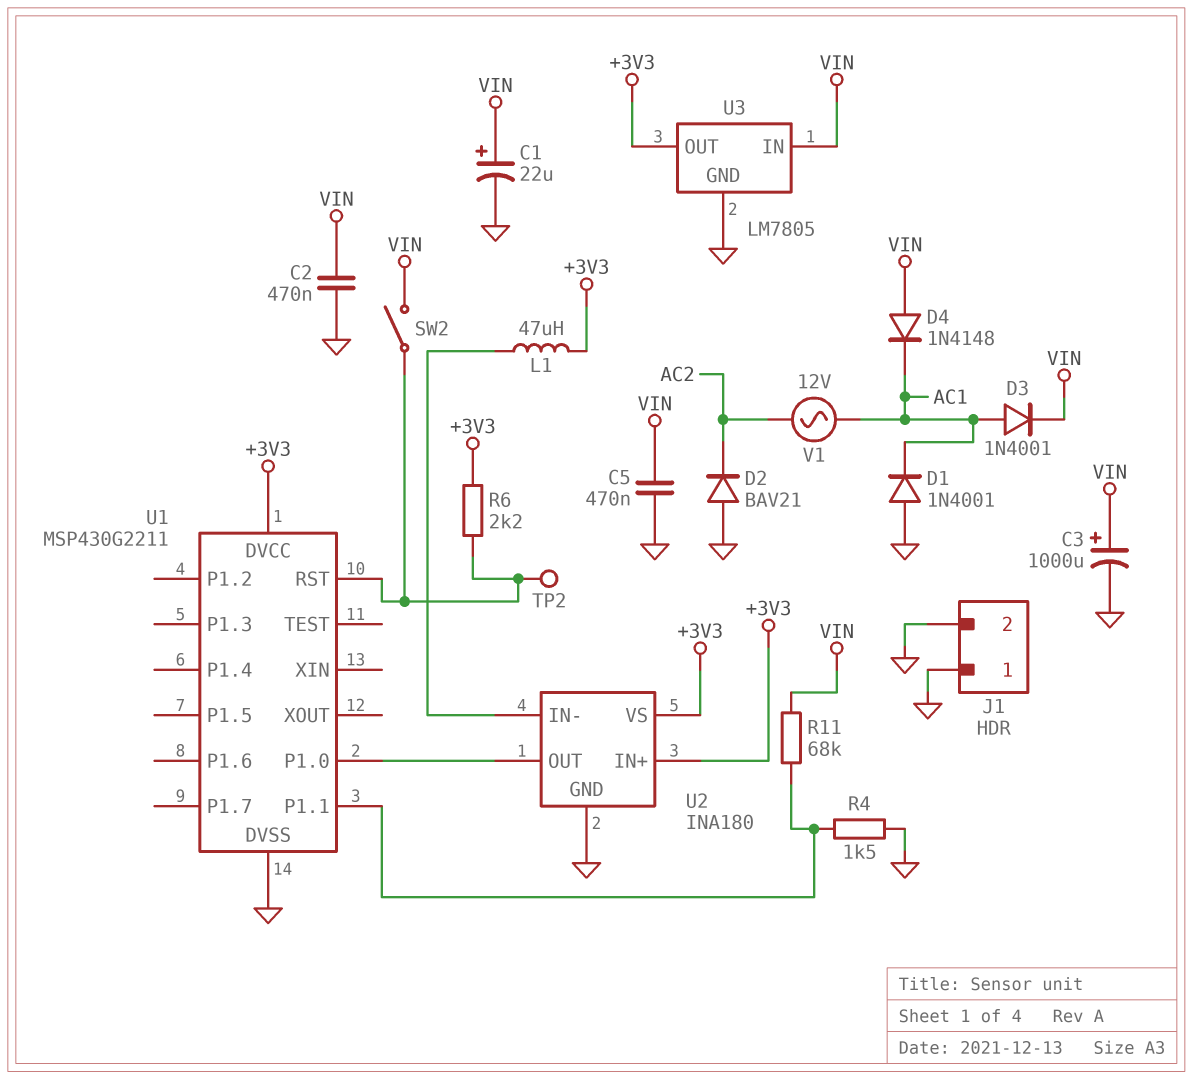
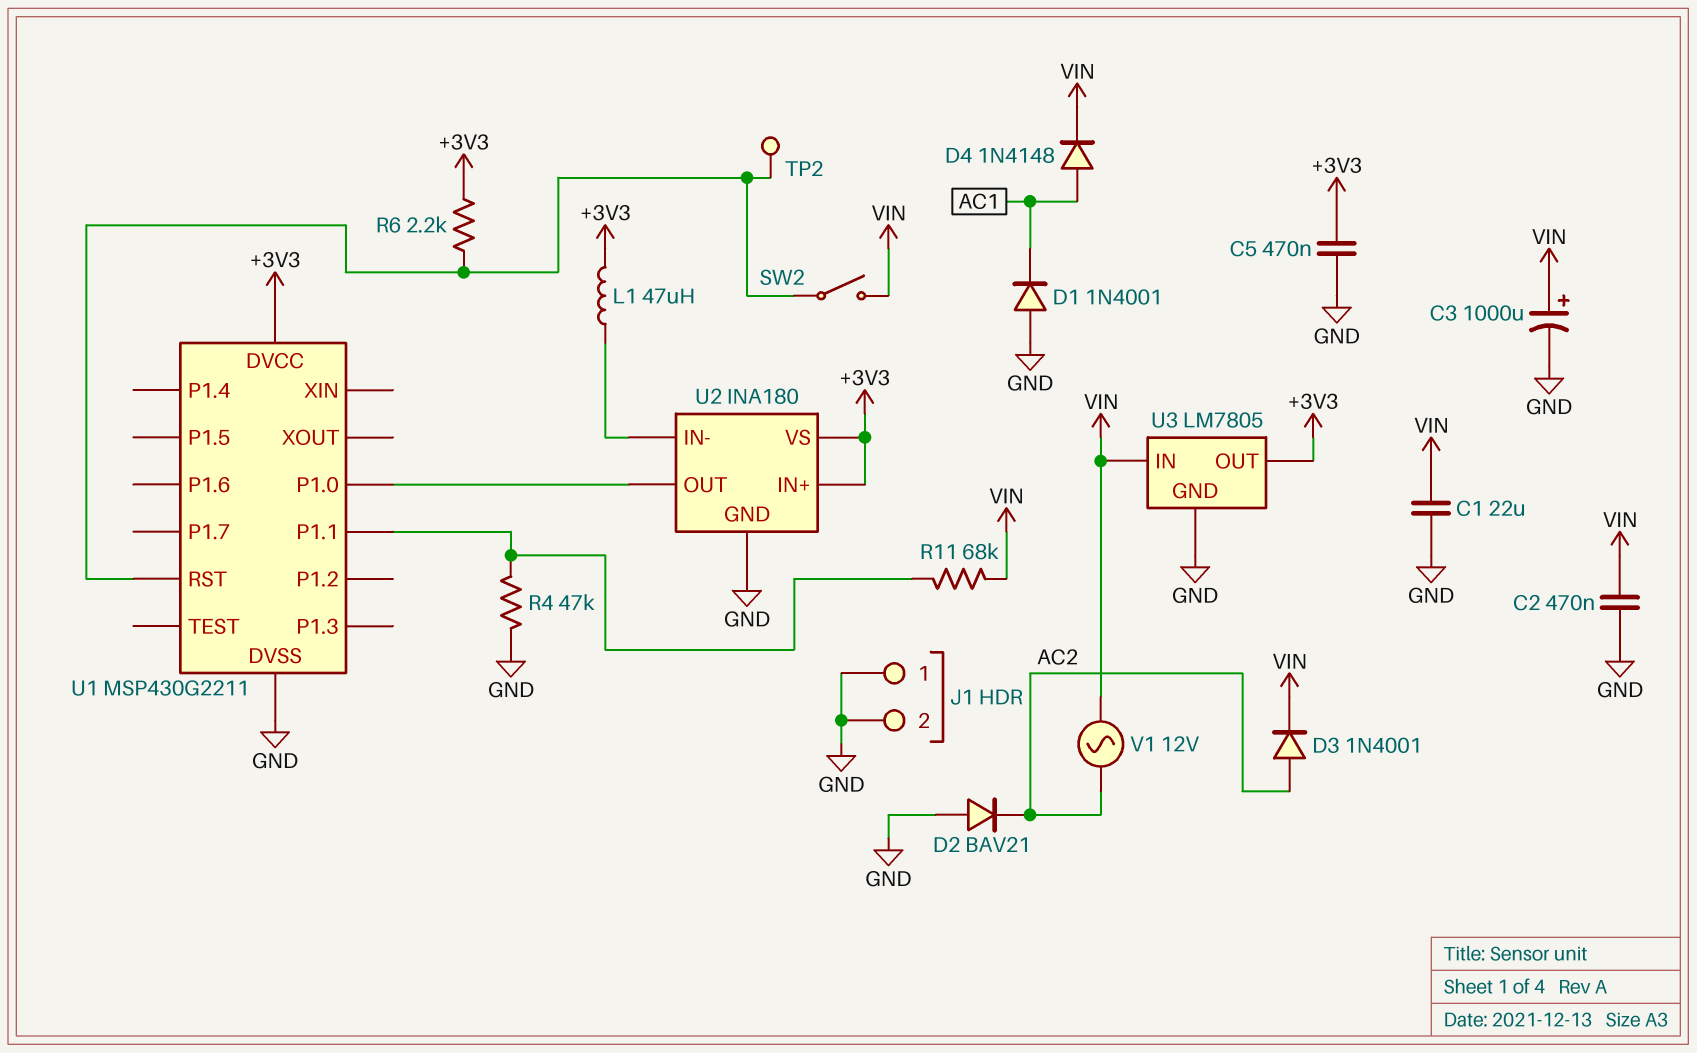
C1: 22uF (plus VIN, minus GND) -> 22uF (GND, VIN)
C5: 470nF (GND, VIN) -> 470nF (+3V3, GND)
D3: diode 1N4001 (A AC1, K VIN) -> diode 1N4001 (A AC2, K VIN)
D4: diode 1N4148 (A VIN, K AC1) -> diode 1N4148 (A AC1, K VIN)
R4: 1.5k (GND, U1/P1.1) -> 47k (GND, U1/P1.1)
V1: AC 12V (AC1, AC2) -> AC 12V (AC2, VIN)

